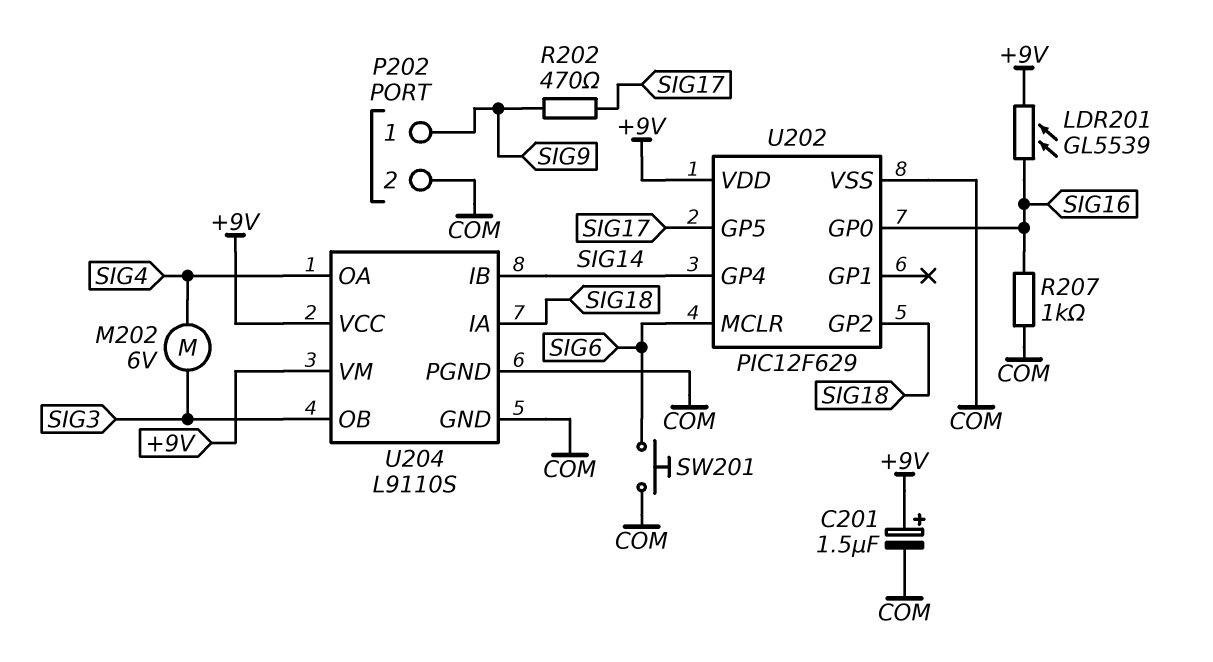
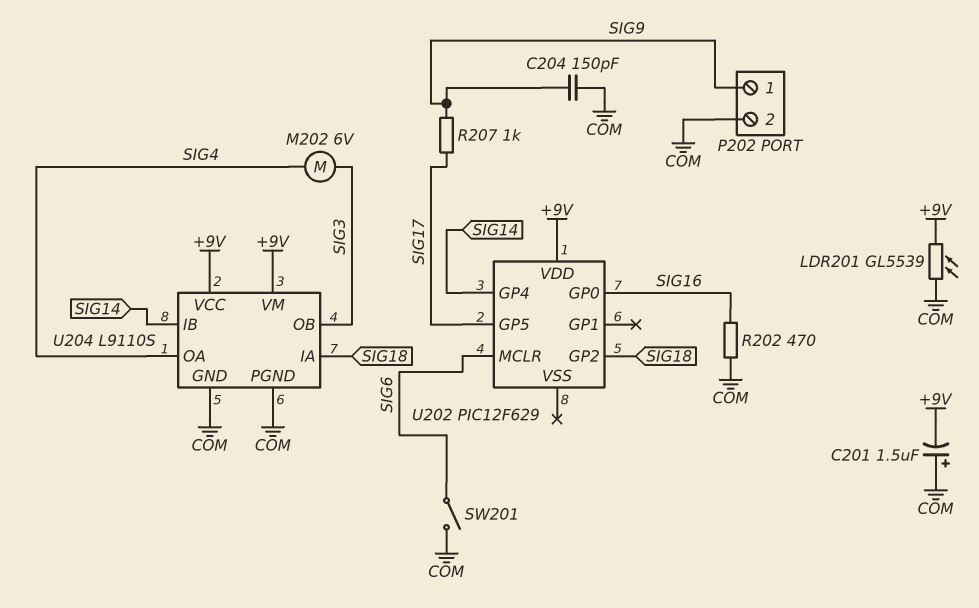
C201: 1.5uF (plus +9V, minus COM) -> 1.5uF (plus COM, minus +9V)
C204: none -> 150pF (COM, SIG9)
LDR201: GL5539 (+9V, SIG16) -> GL5539 (+9V, COM)
R202: 470 (SIG9, SIG17) -> 470 (COM, SIG16)
R207: 1k (COM, SIG16) -> 1k (SIG9, SIG17)
SW201: button (COM, SIG6) -> switch (COM, SIG6)
U202 pin VSS: COM -> none

